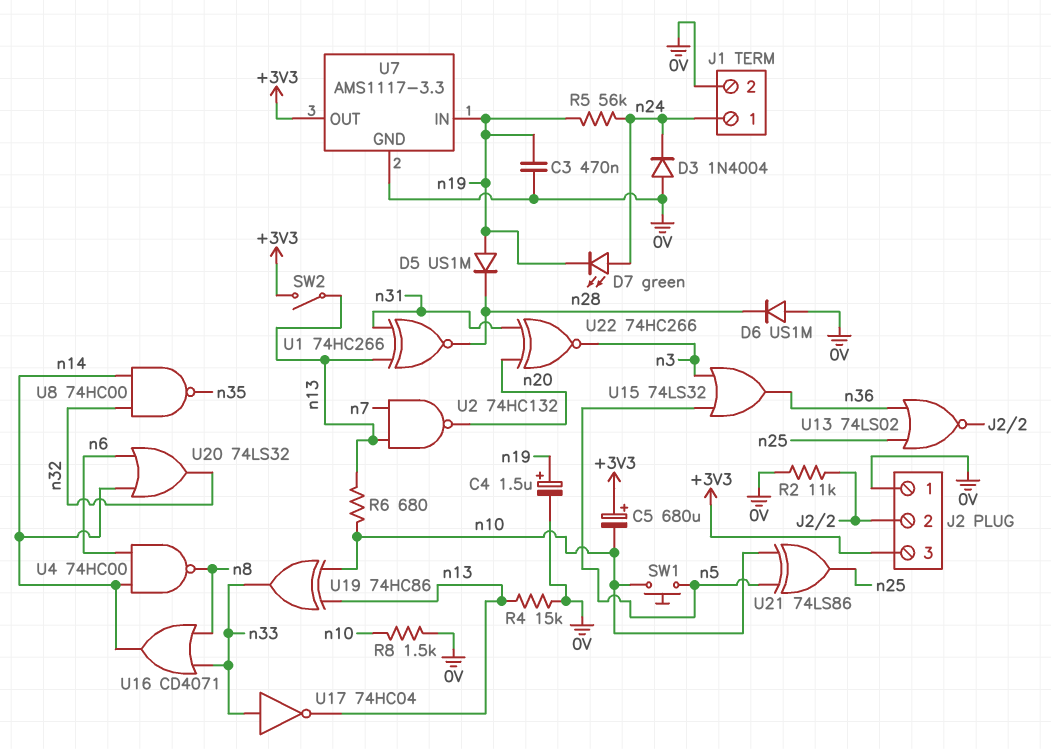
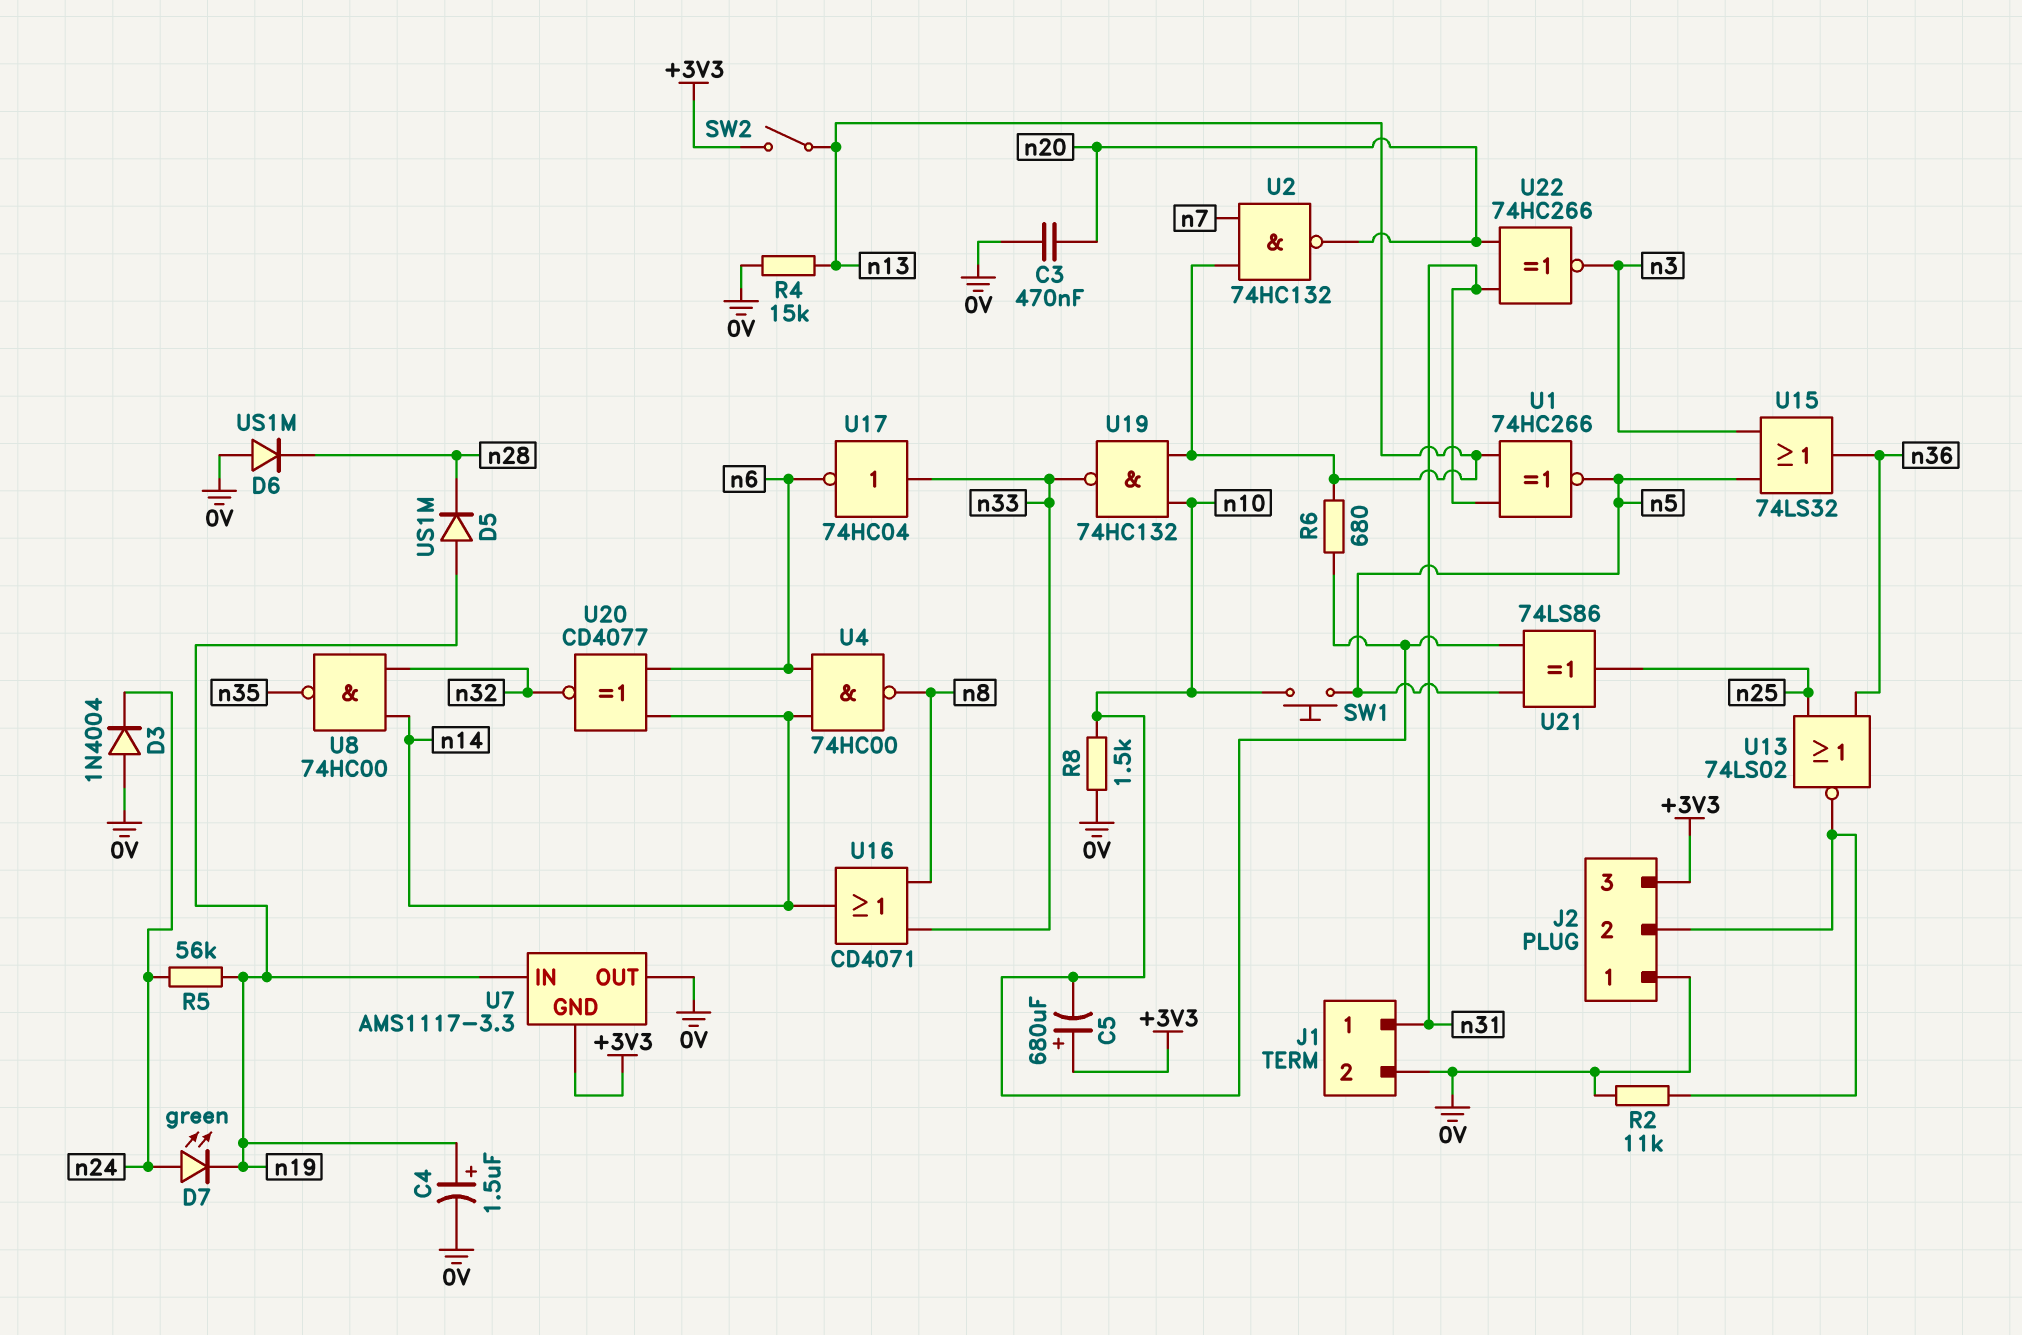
C3: 470nF (0V, n19) -> 470nF (0V, n20)
J1 pin 1: n24 -> n31
U1: XNOR 74HC266 (in n13, in n31, out n28) -> XNOR 74HC266 (in n13, in n31, out n5)
U7 pin GND: 0V -> +3V3
U7 pin OUT: +3V3 -> 0V
U17: NOT 74HC04 (in n33, out n13) -> NOT 74HC04 (in n33, out n6)
U19: XOR 74HC86 (in n10, in n13, out n33) -> NAND 74HC132 (in n10, in n13, out n33)
U20: OR 74LS32 (in n6, in n14, out n32) -> XNOR CD4077 (in n6, in n14, out n32)

